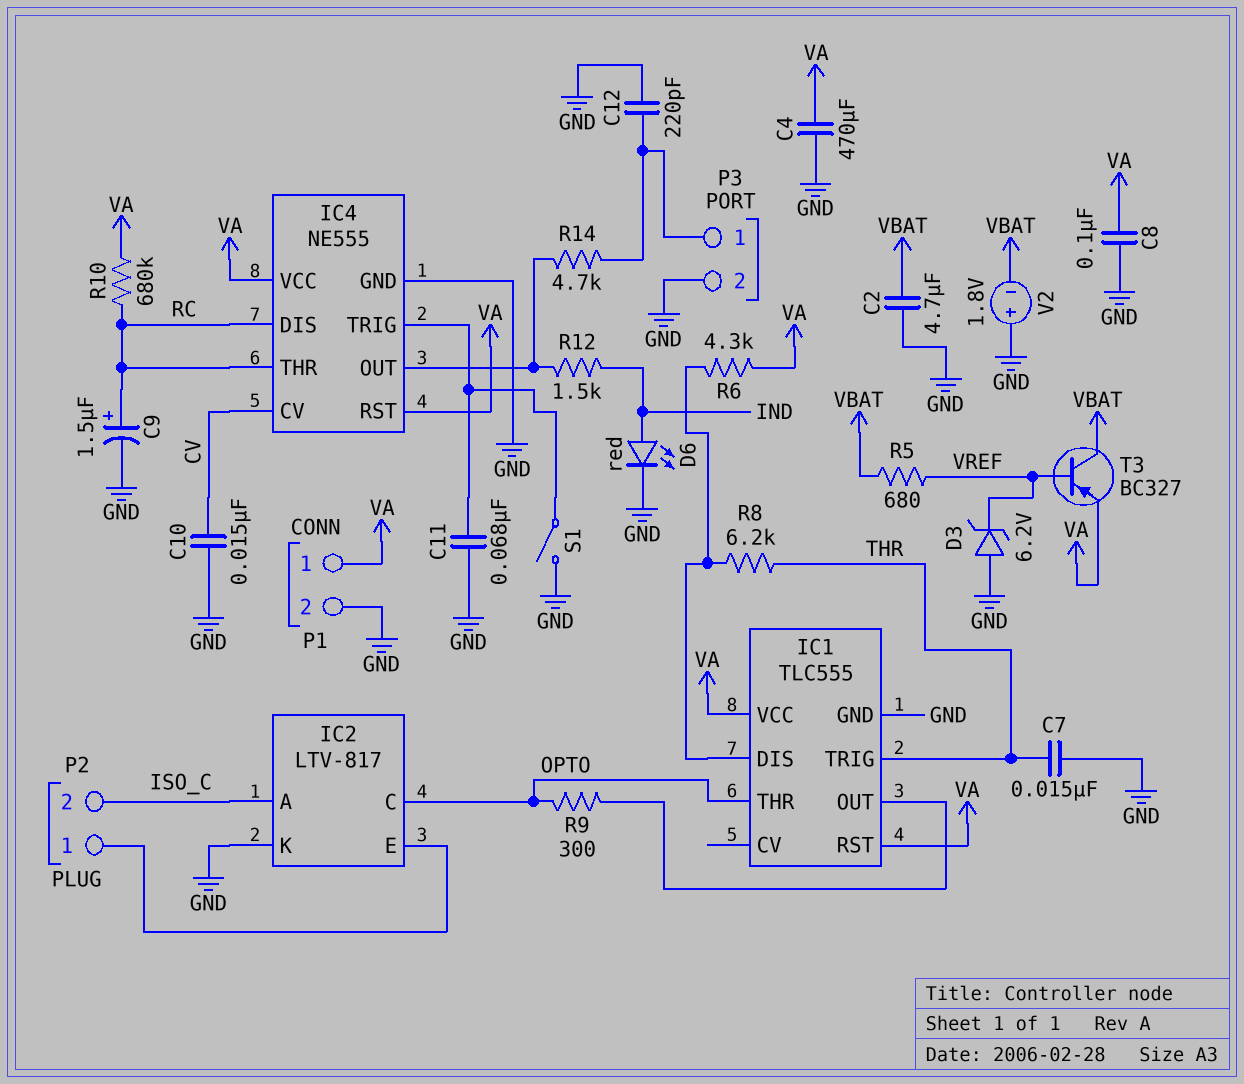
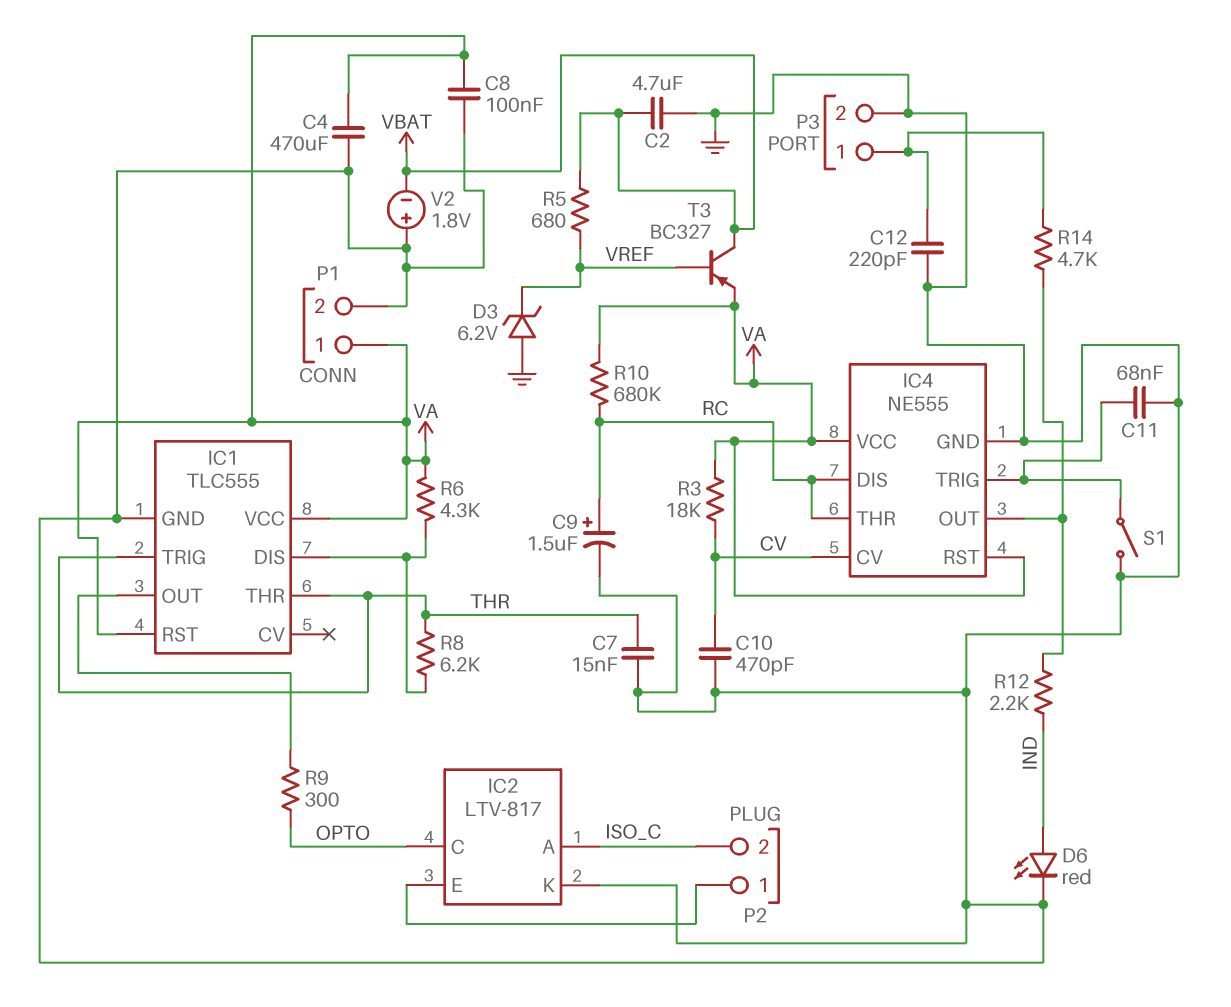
C10: 15nF (CV, GND) -> 470pF (CV, GND)
IC1 pin THR: OPTO -> THR
R3: none -> 18k (CV, VA)
R12: 1.5k (IC4/OUT, IND) -> 2.2k (IC4/OUT, IND)

